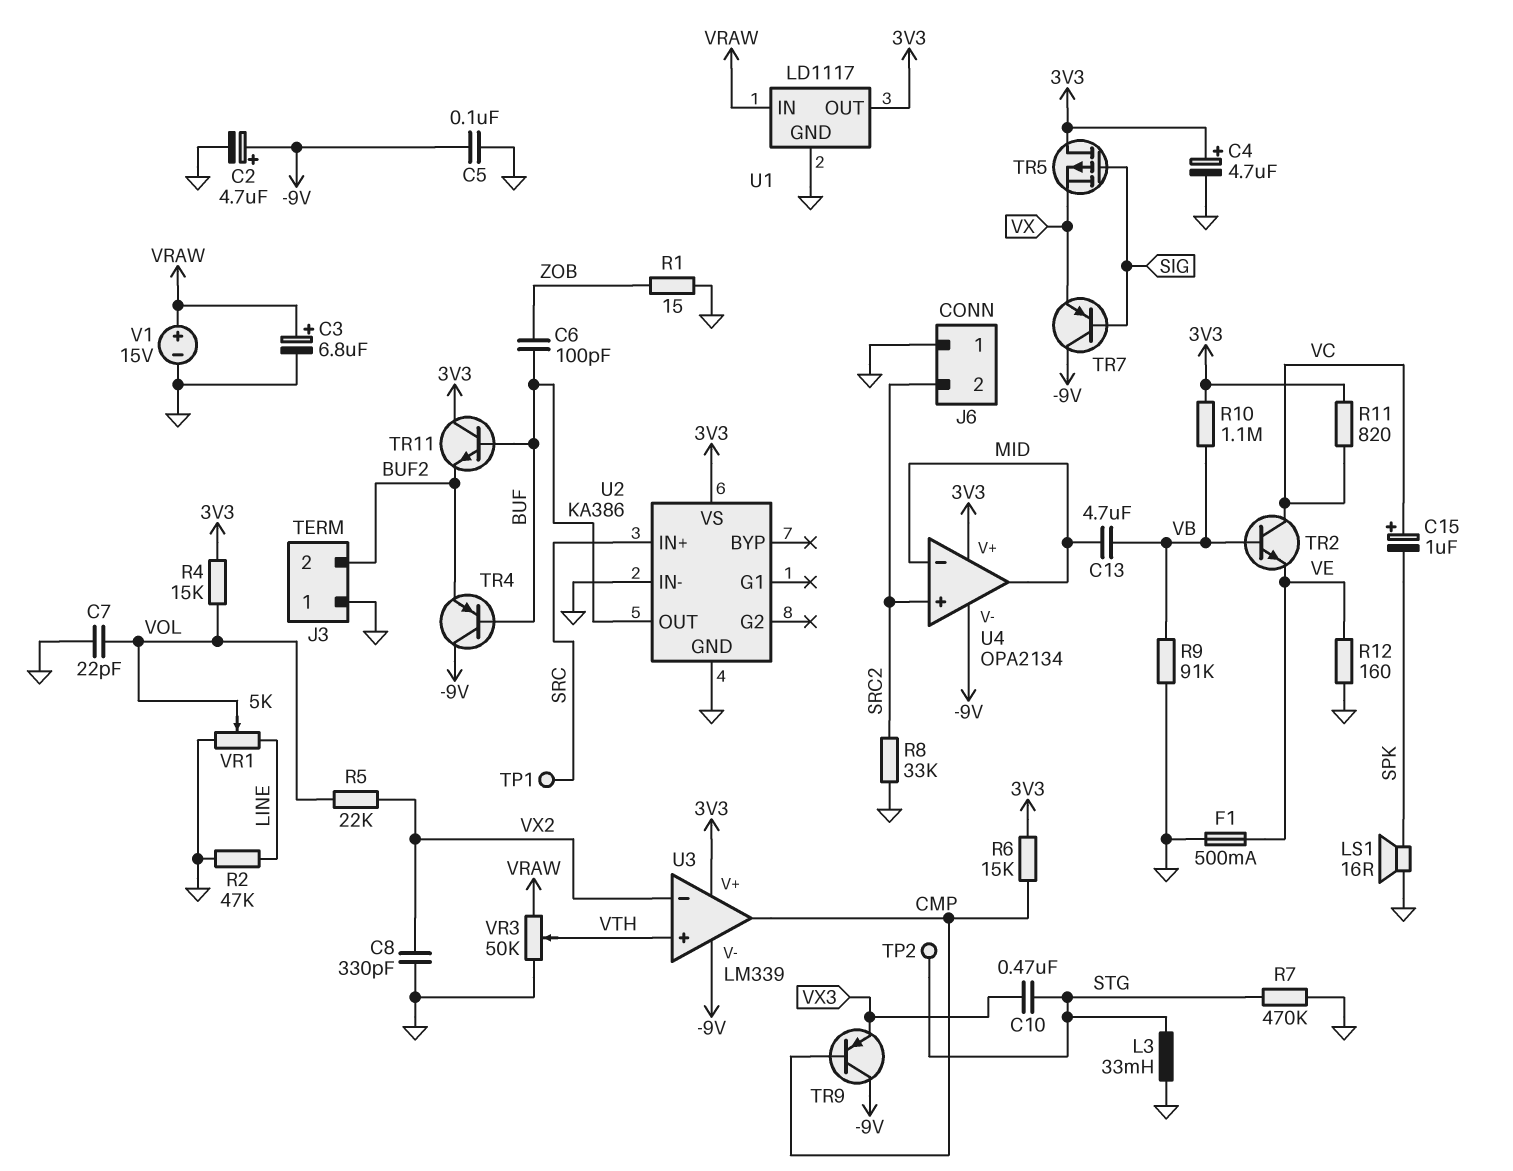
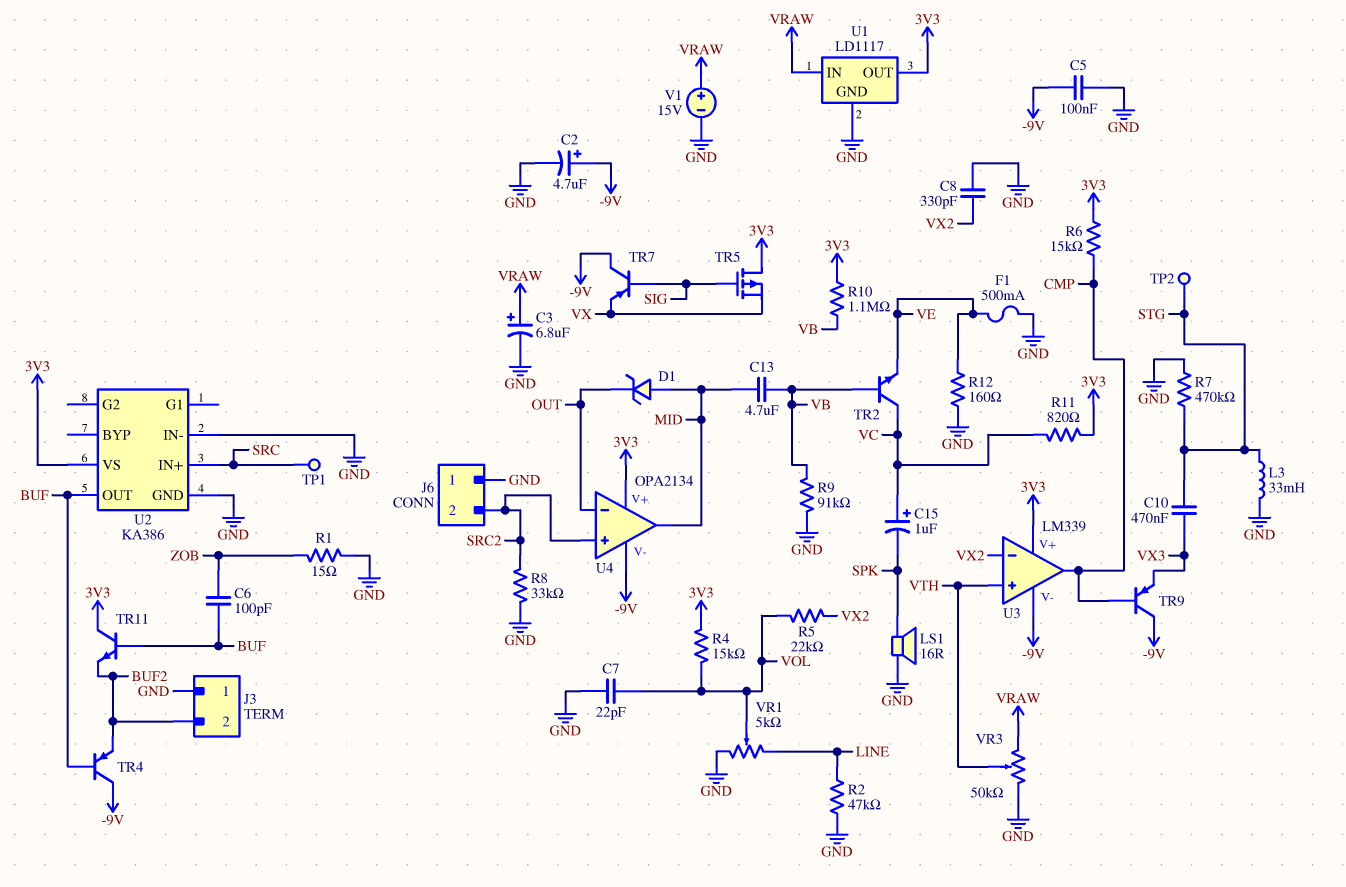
C4: 4.7uF (plus 3V3, minus GND) -> none
D1: none -> zener (A MID, K OUT)
U4 pin in-: MID -> OUT

